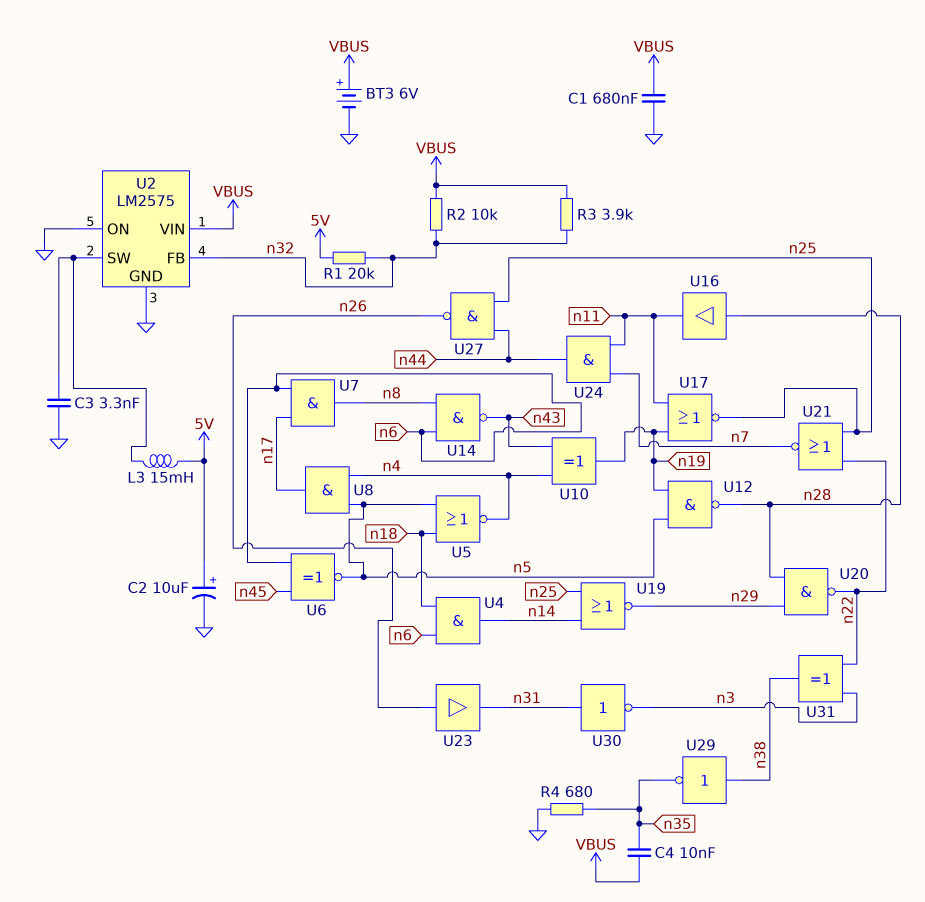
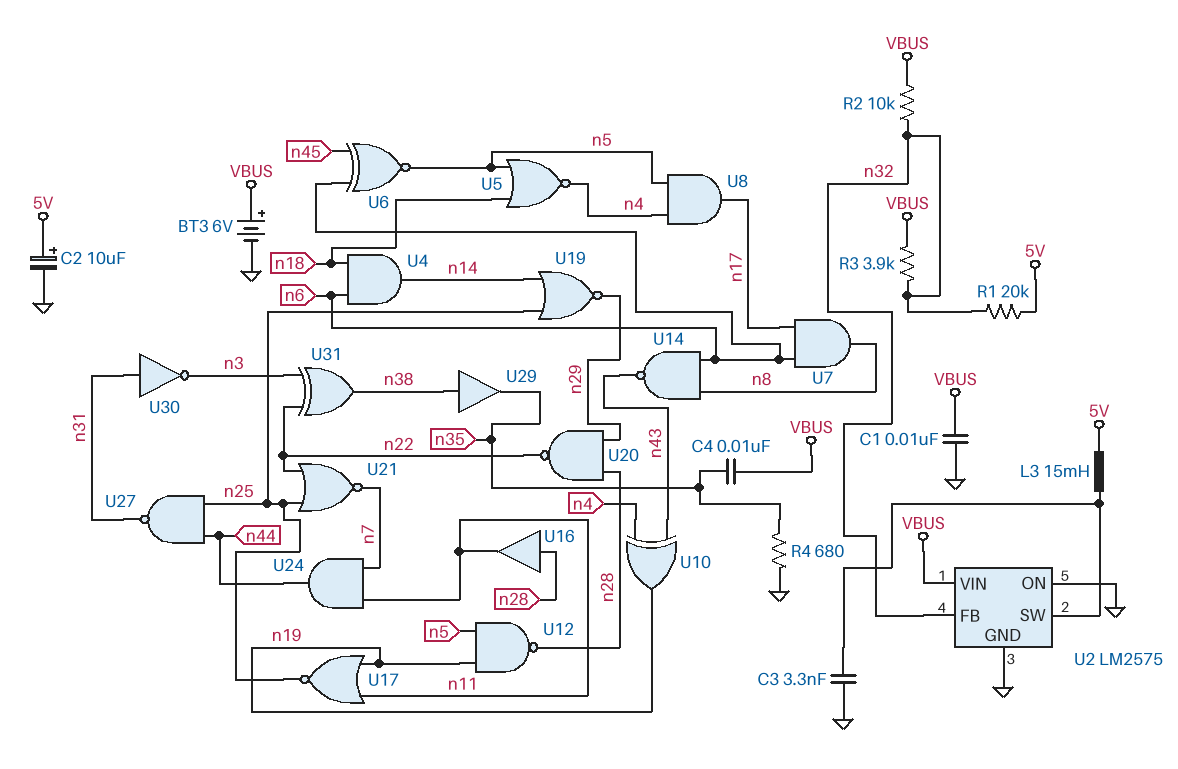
C1: 680nF (GND, VBUS) -> 10nF (GND, VBUS)
U23: buffer (in n26, out n31) -> none
U27: NAND (in n25, in n44, out n26) -> NAND (in n25, in n44, out n31)
U29: NOT (in n38, out n35) -> buffer (in n38, out n35)

